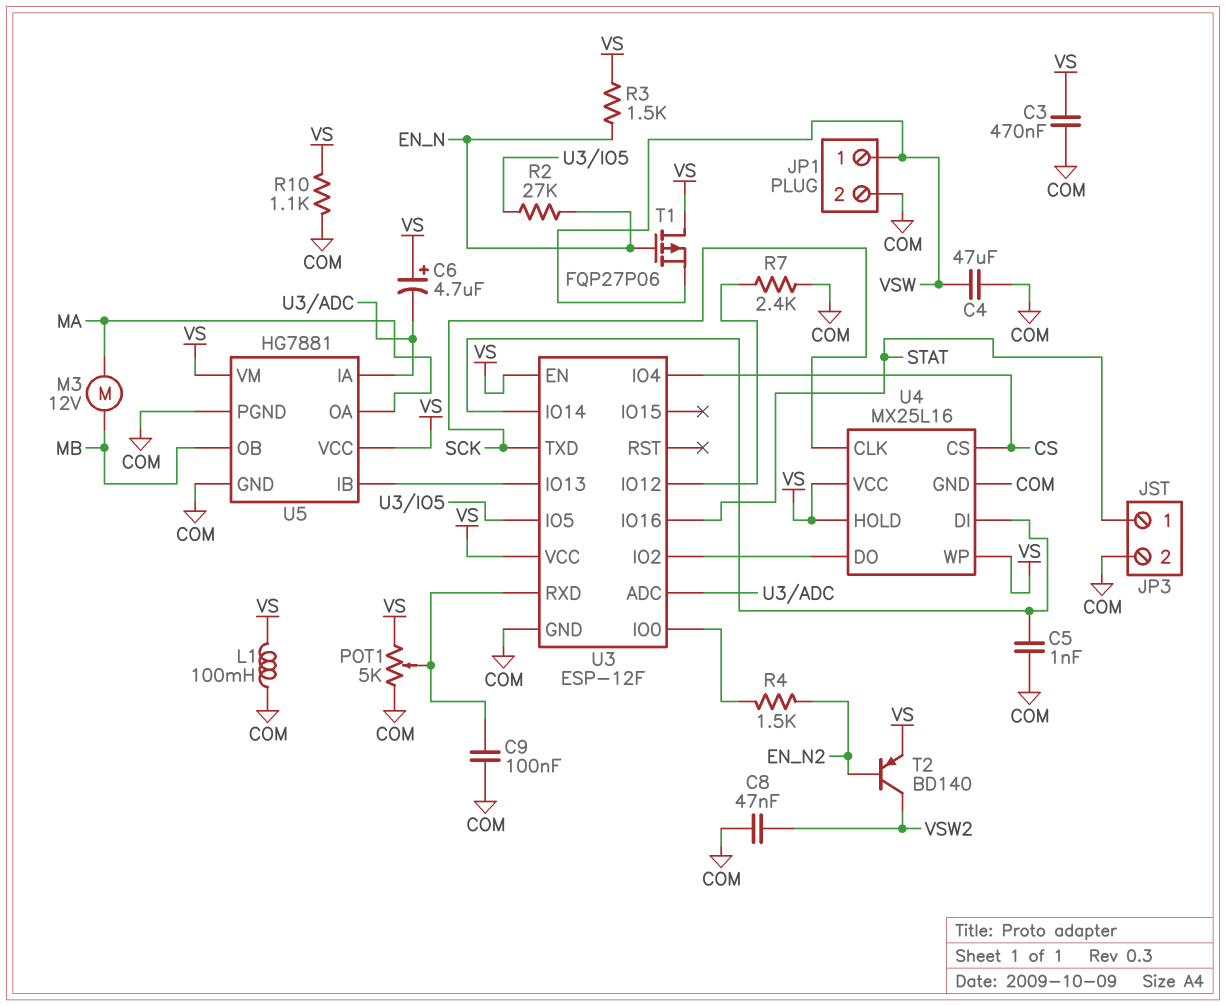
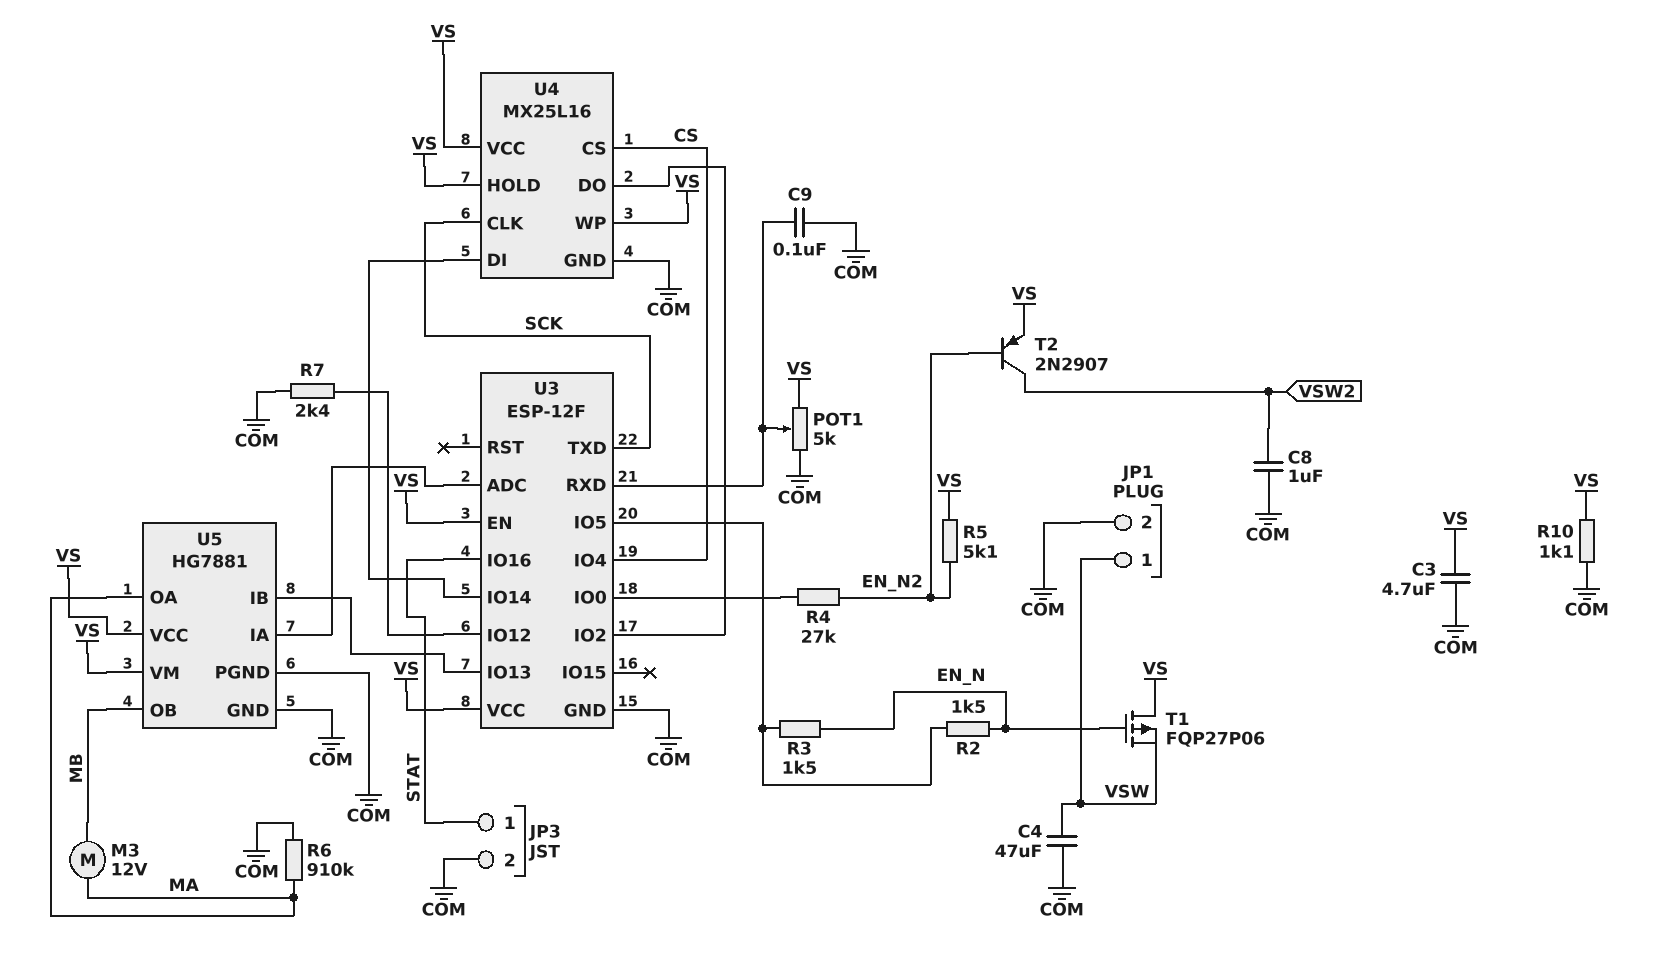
C3: 470nF (COM, VS) -> 4.7uF (COM, VS)
C5: 1nF (COM, U3/IO14) -> none
C6: 4.7uF (plus VS, minus U3/ADC) -> none
C8: 47nF (COM, VSW2) -> 1uF (COM, VSW2)
L1: 100mH (COM, VS) -> none
R2: 27k (EN_N, U3/IO5) -> 1.5k (EN_N, U3/IO5)
R3: 1.5k (EN_N, VS) -> 1.5k (EN_N, U3/IO5)
R4: 1.5k (EN_N2, U3/IO0) -> 27k (EN_N2, U3/IO0)
R5: none -> 5.1k (EN_N2, VS)
R6: none -> 910k (COM, MA)
T2: PNP BD140 (B EN_N2, C VSW2, E VS) -> PNP 2N2907 (B EN_N2, C VSW2, E VS)

